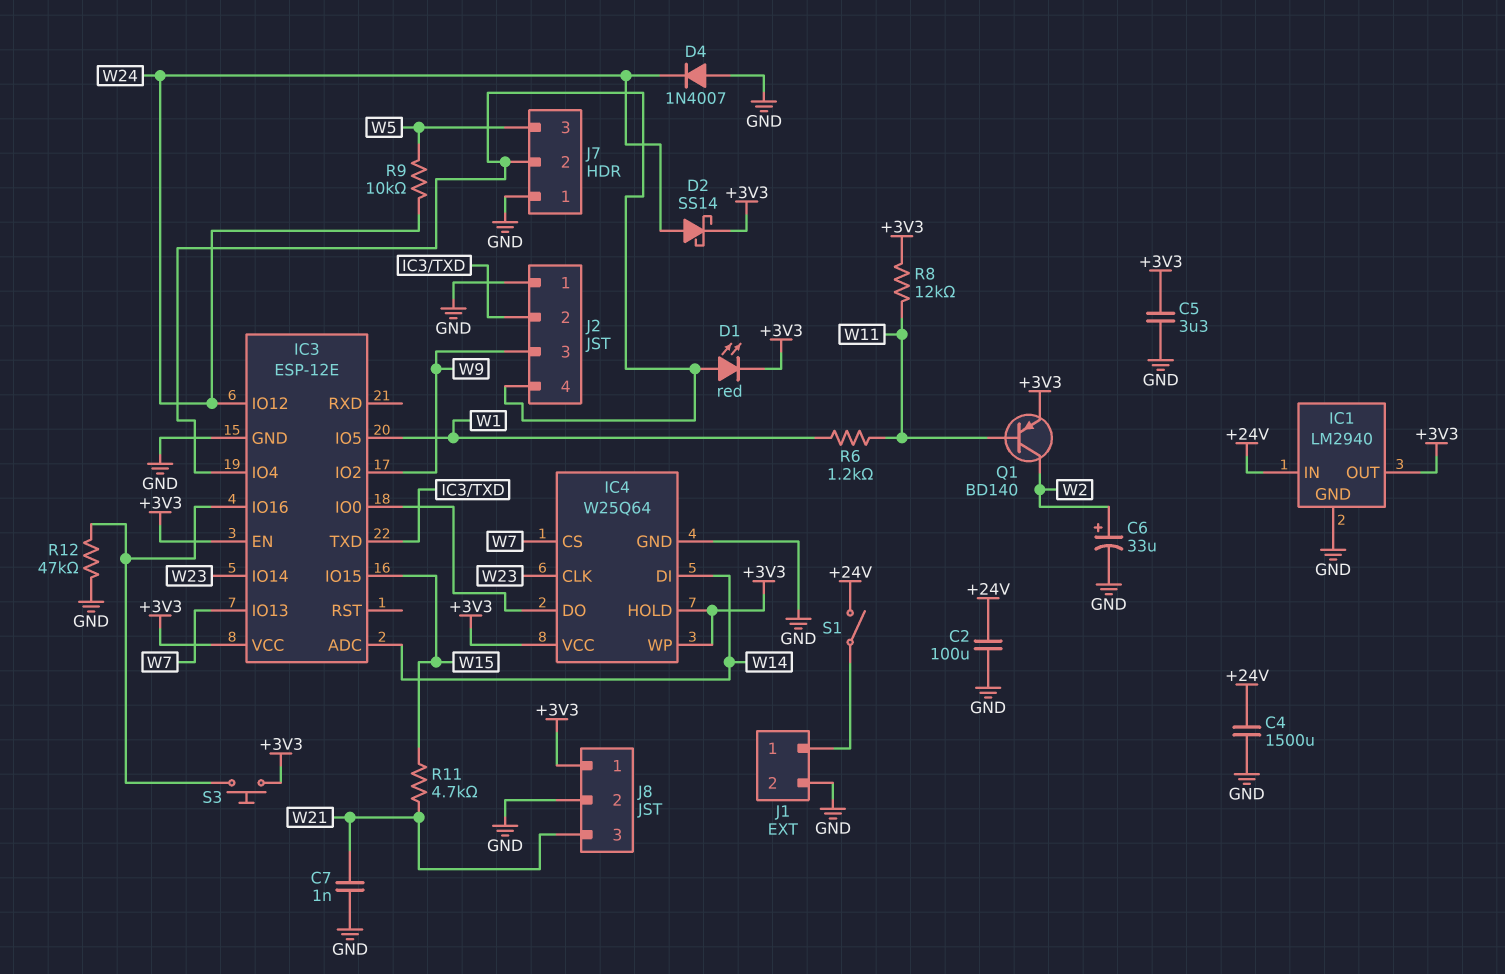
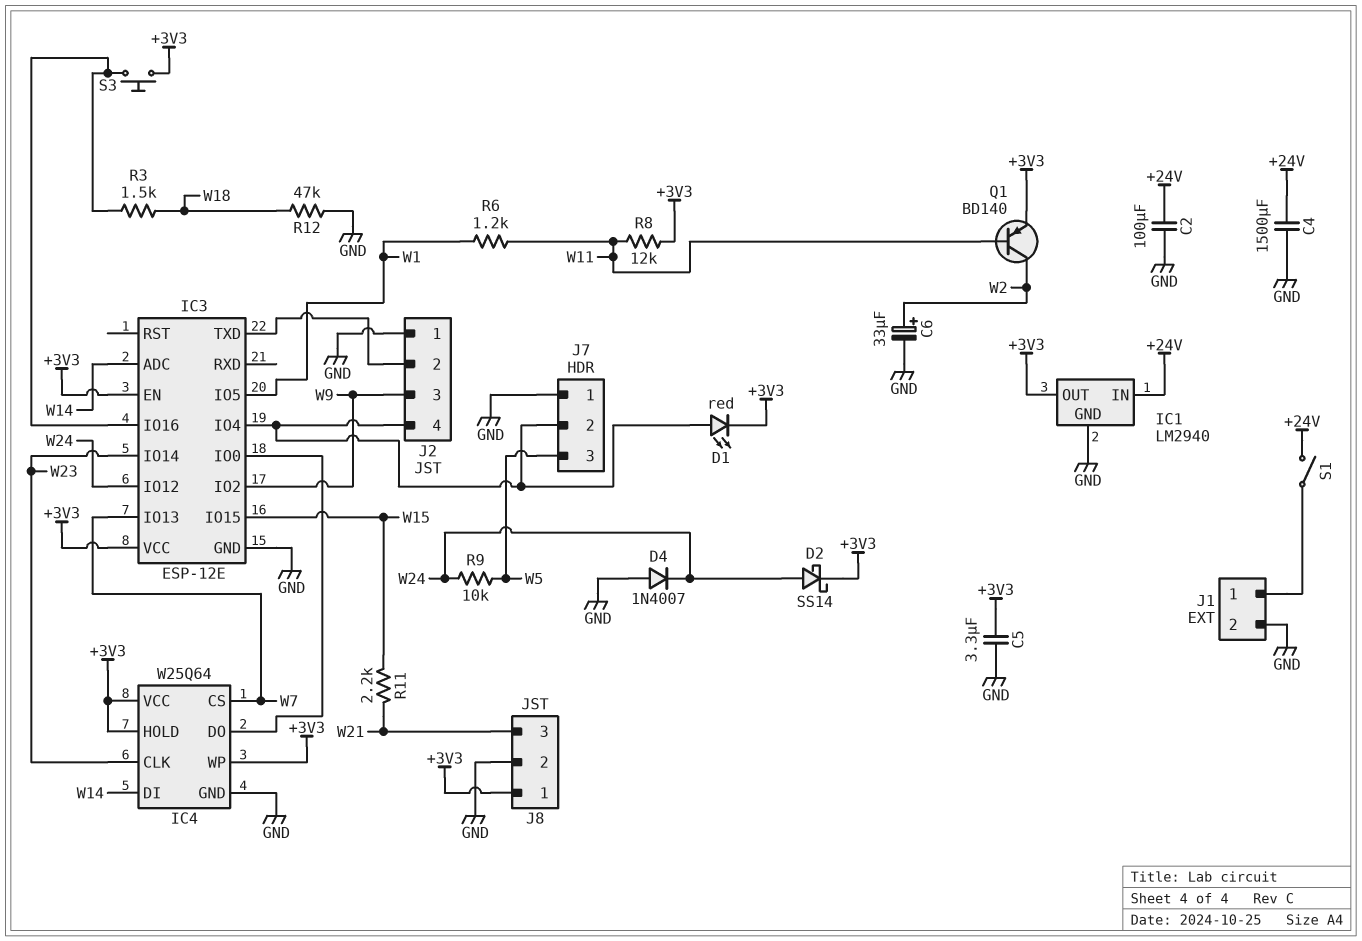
C7: 1nF (GND, W21) -> none
R3: none -> 1.5k (IC3/IO16, W18)
R11: 4.7k (W15, W21) -> 2.2k (W15, W21)
R12: 47k (GND, IC3/IO16) -> 47k (GND, W18)

